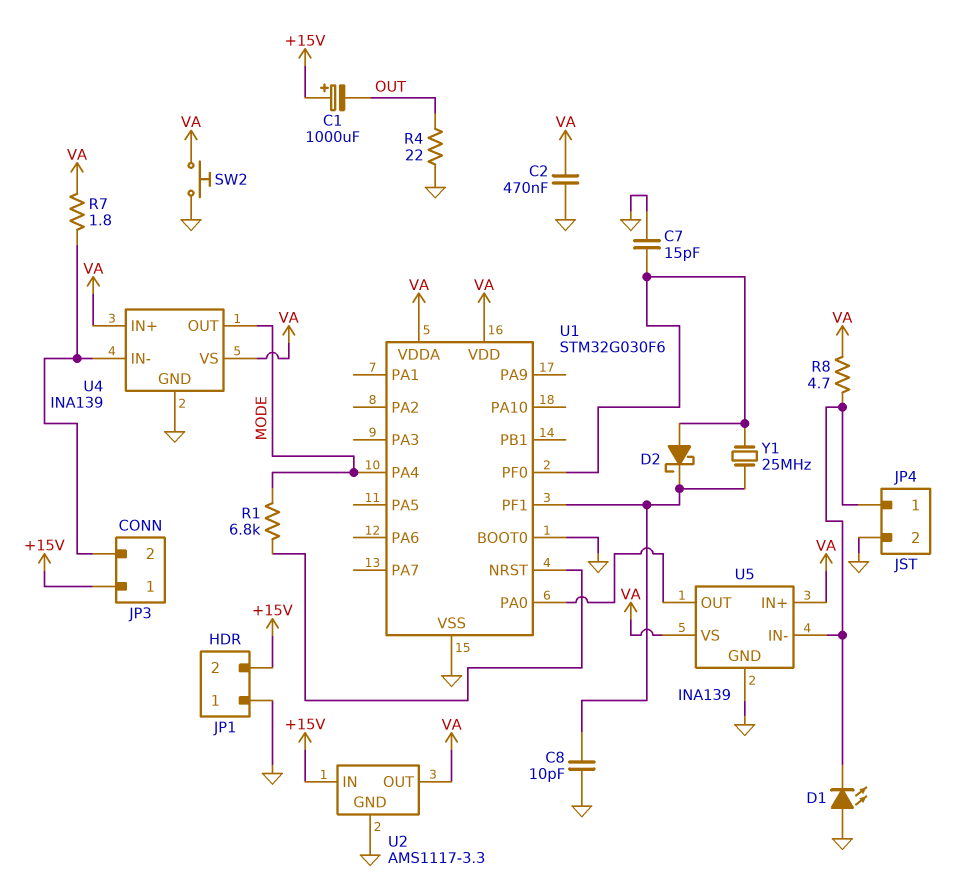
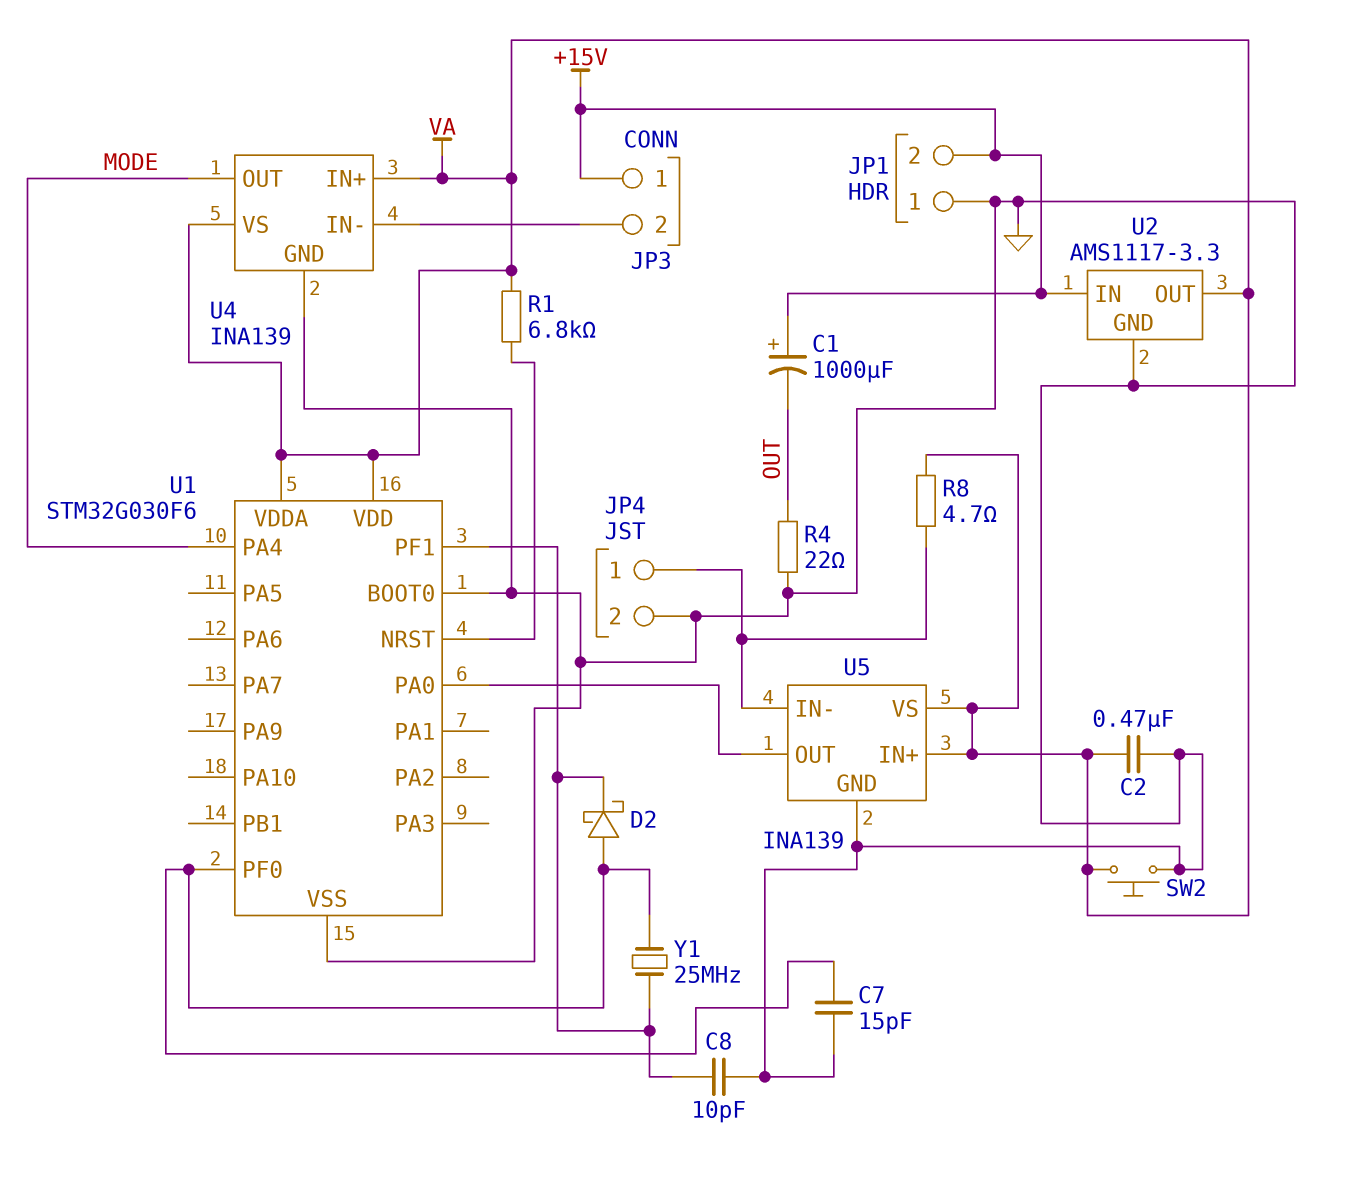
D1: LED (A GND, K JP4/1) -> none
R1: 6.8k (MODE, U1/NRST) -> 6.8k (U1/NRST, VA)
R7: 1.8 (JP3/2, VA) -> none

